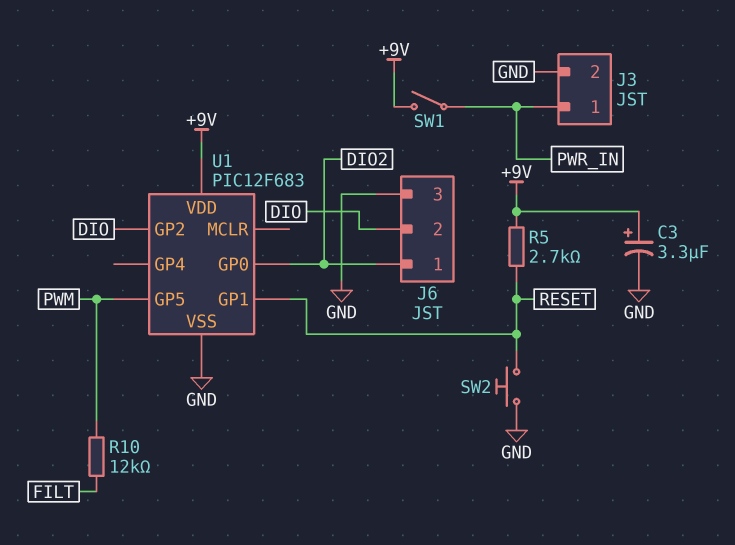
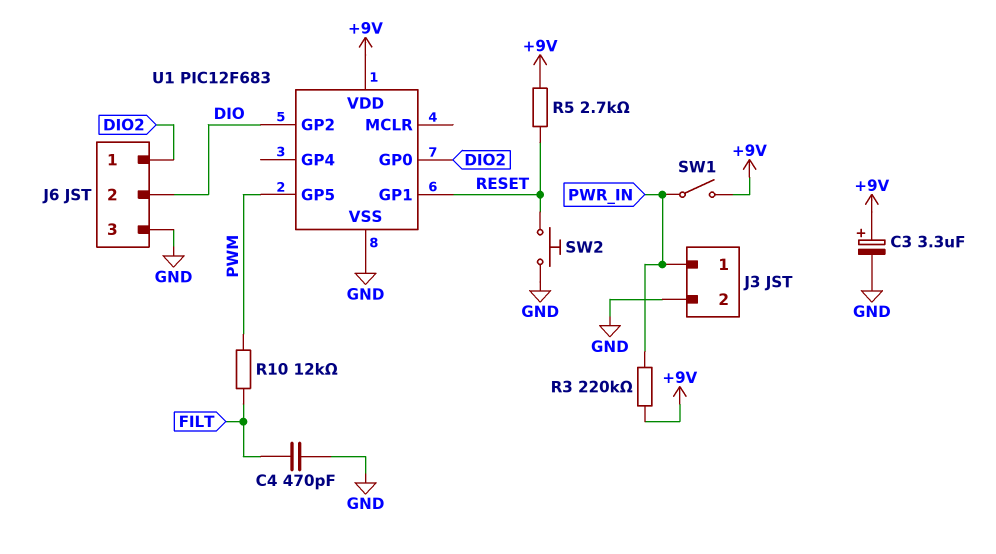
C4: none -> 470pF (FILT, GND)
R3: none -> 220k (+9V, PWR_IN)

